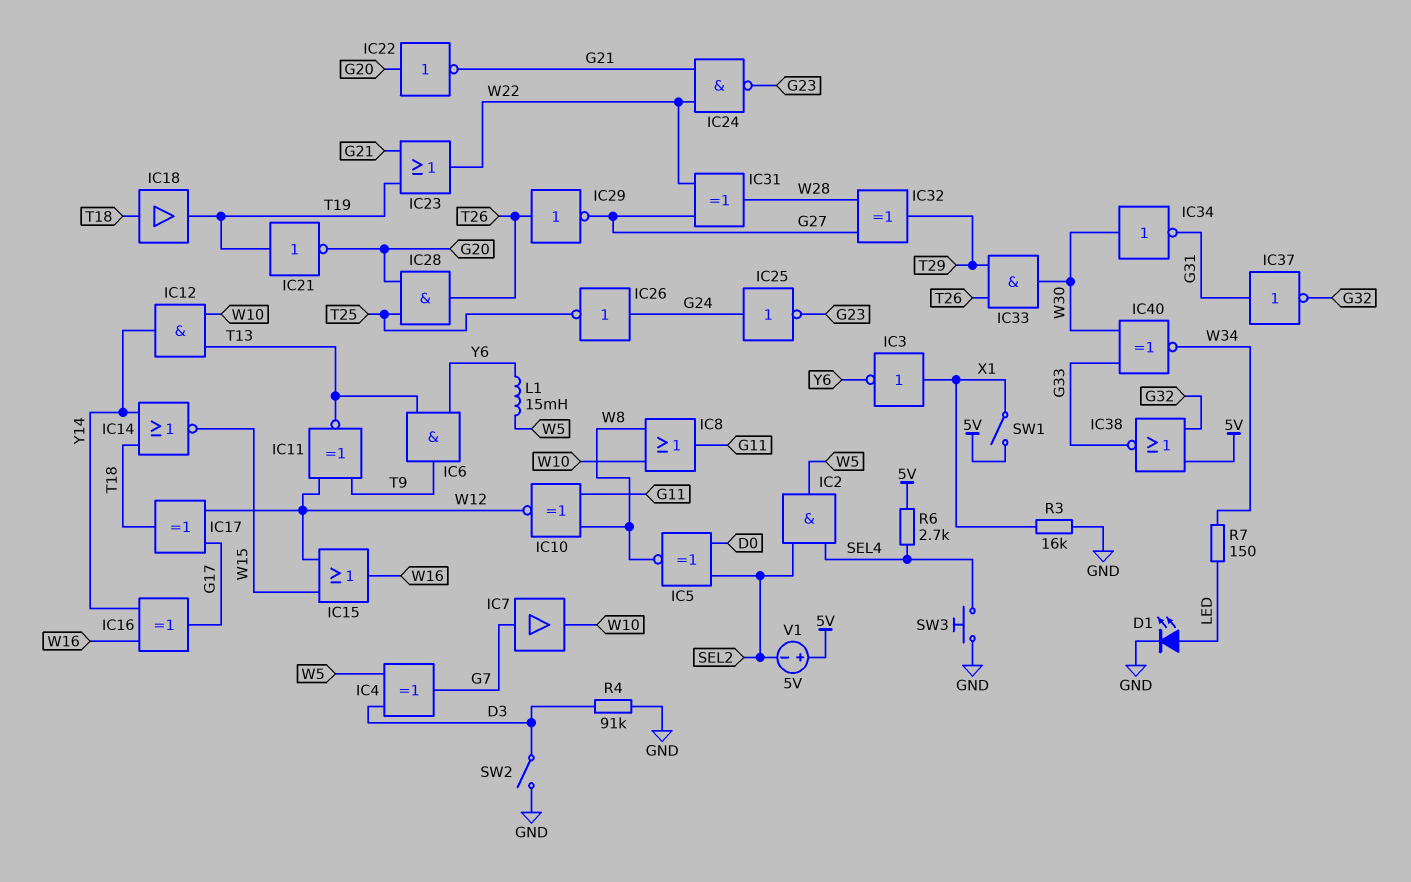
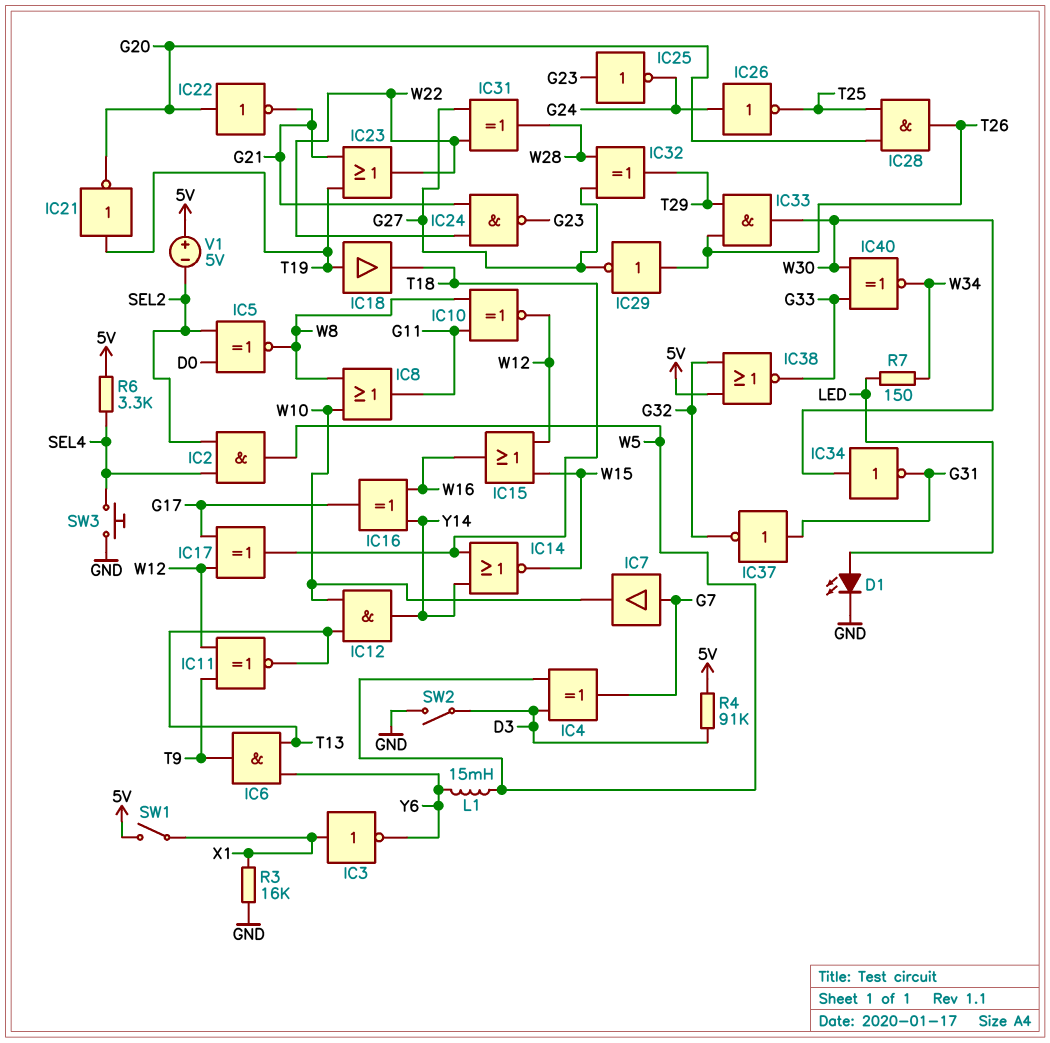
IC18: buffer (in T18, out T19) -> buffer (in T19, out T18)
IC25: NOT (in G24, out G23) -> NOT (in G23, out G24)
R4: 91k (D3, GND) -> 91k (5V, D3)
R6: 2.7k (5V, SEL4) -> 3.3k (5V, SEL4)

